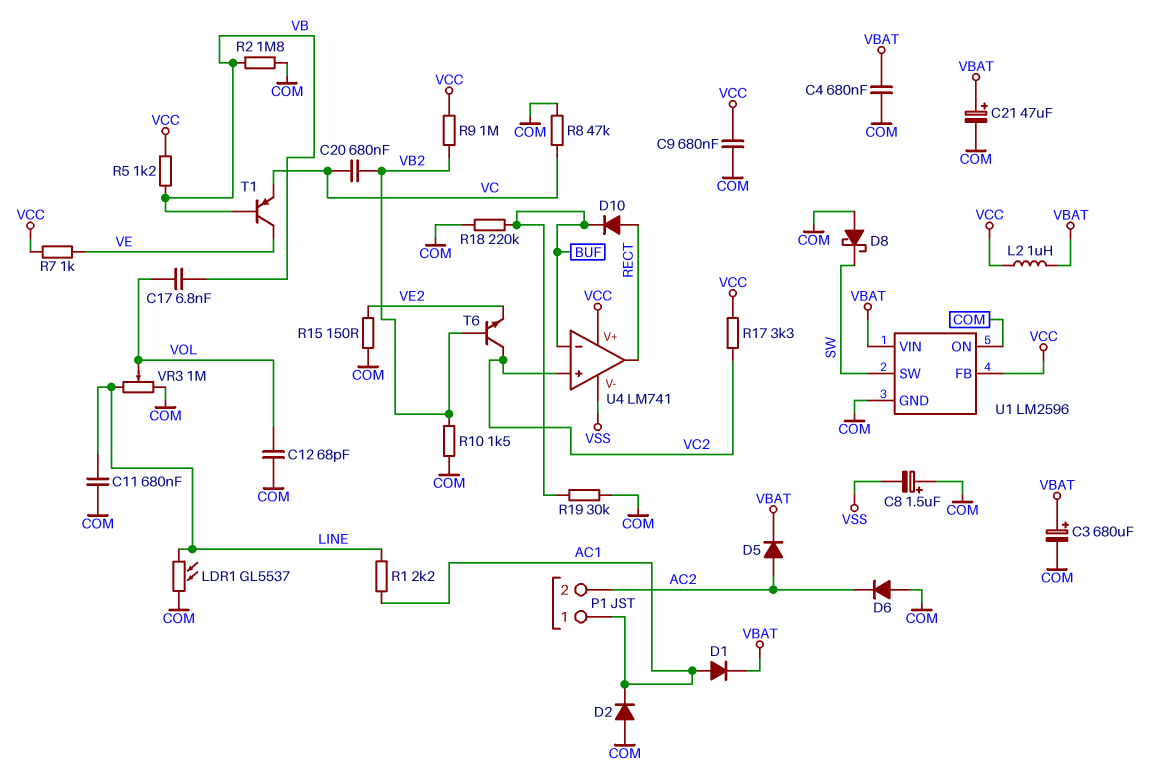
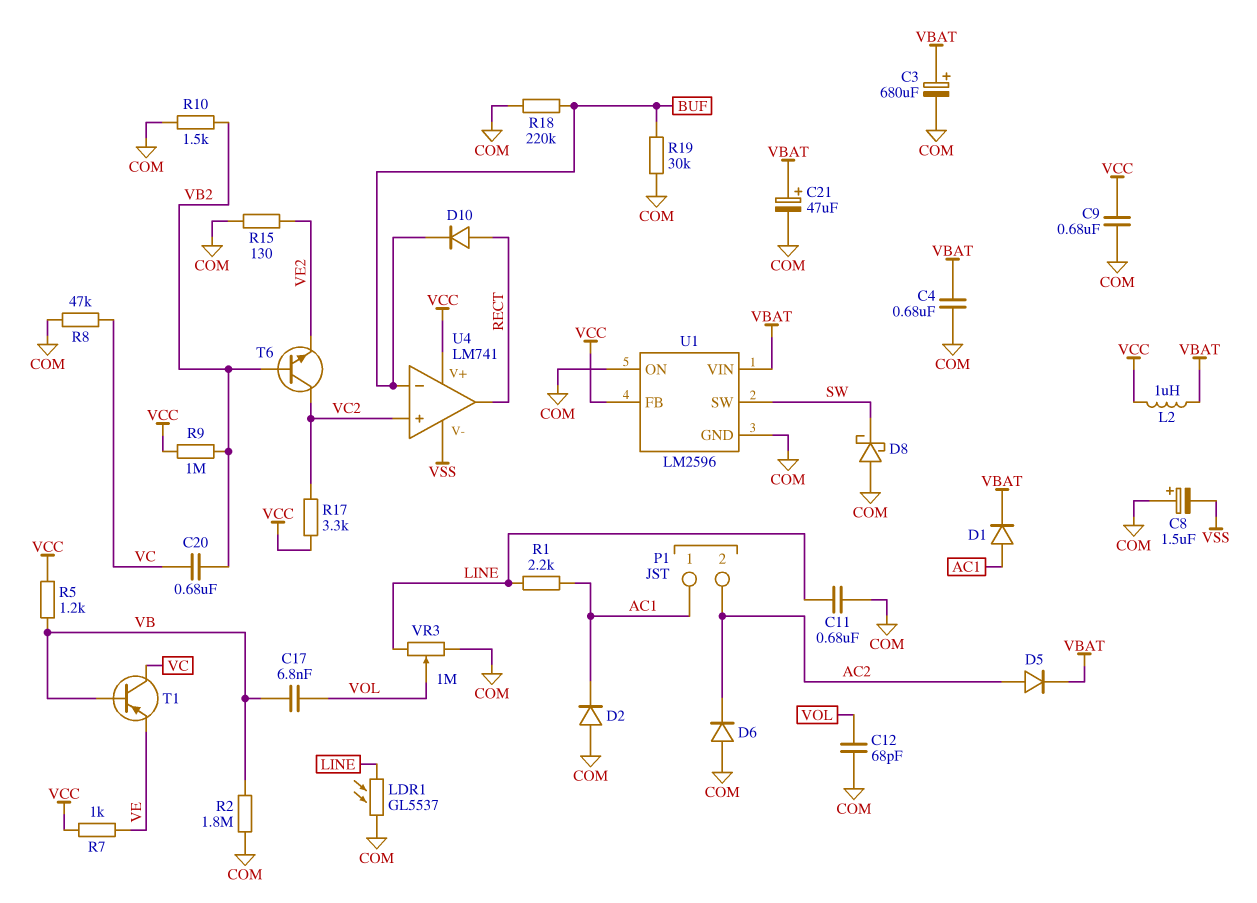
R15: 150 (COM, VE2) -> 130 (COM, VE2)
T1: PNP (B VB, C VE, E VC) -> PNP (B VB, C VC, E VE)

